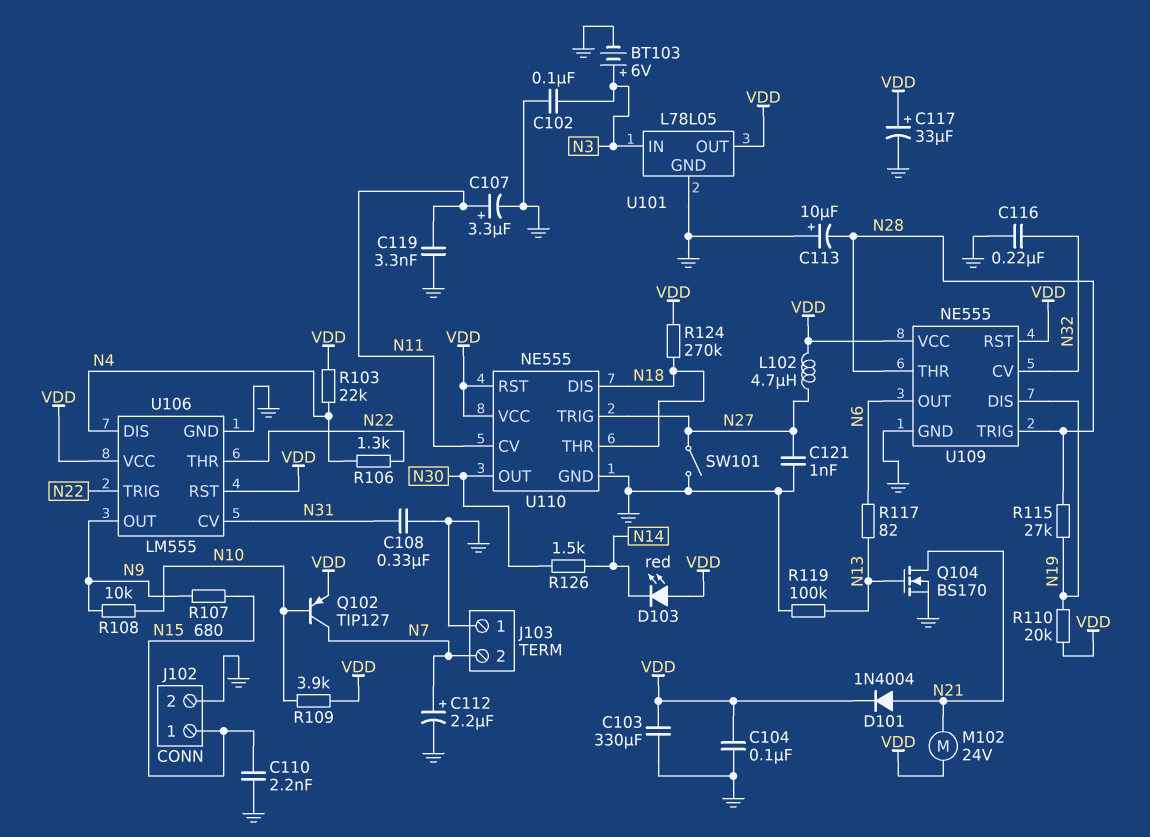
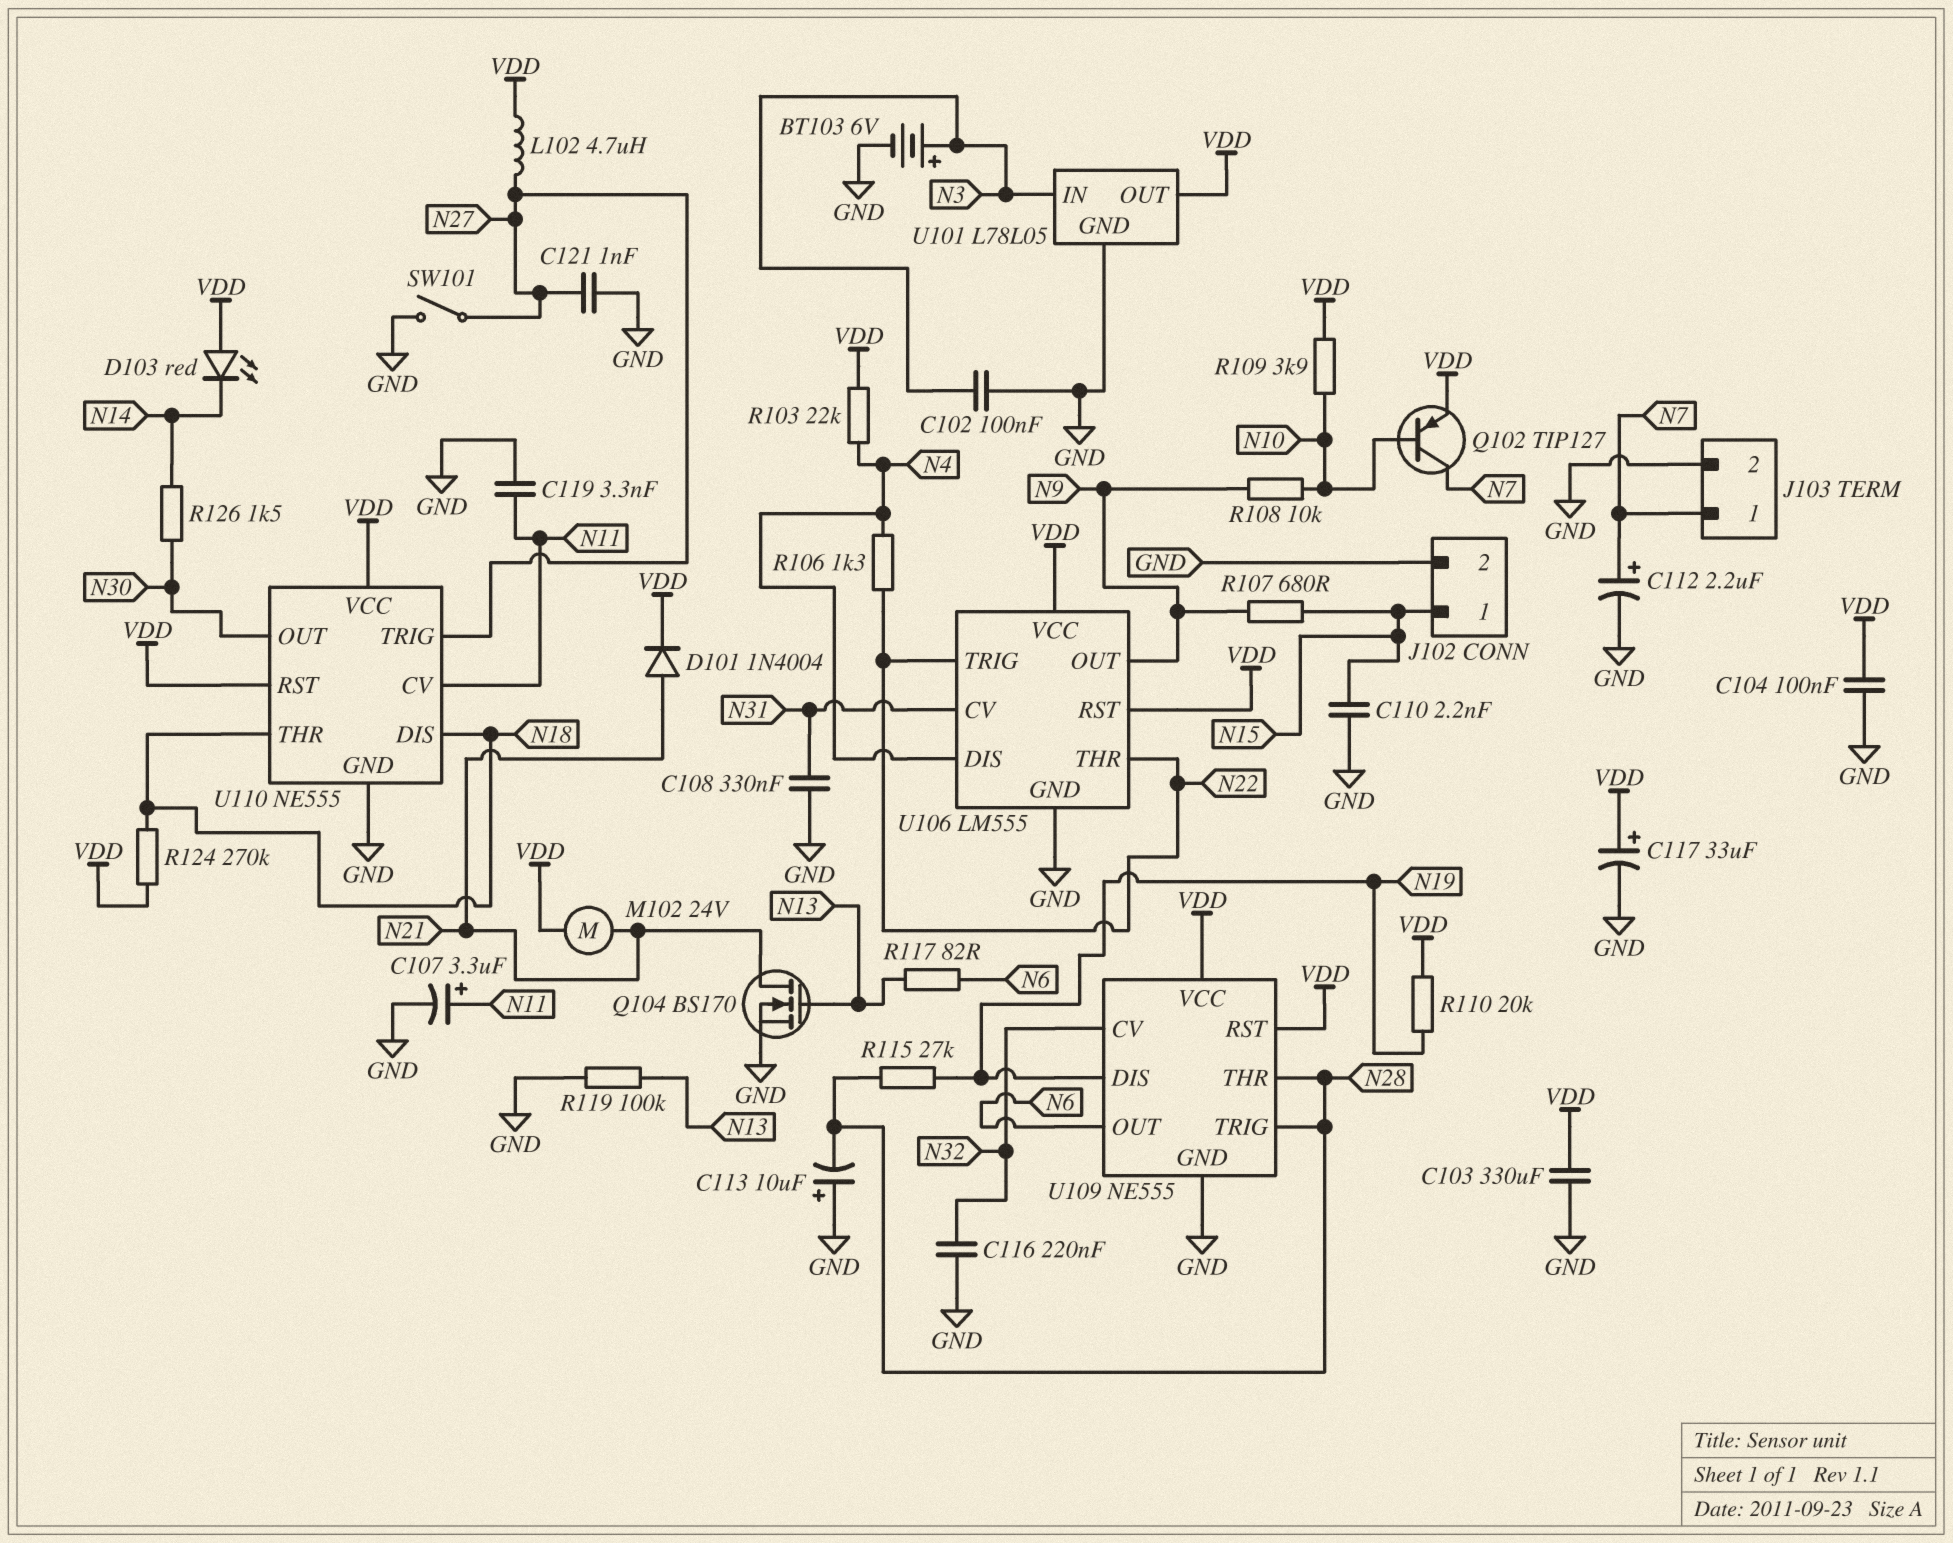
J103 pin 1: GND -> N7
J103 pin 2: N7 -> GND

